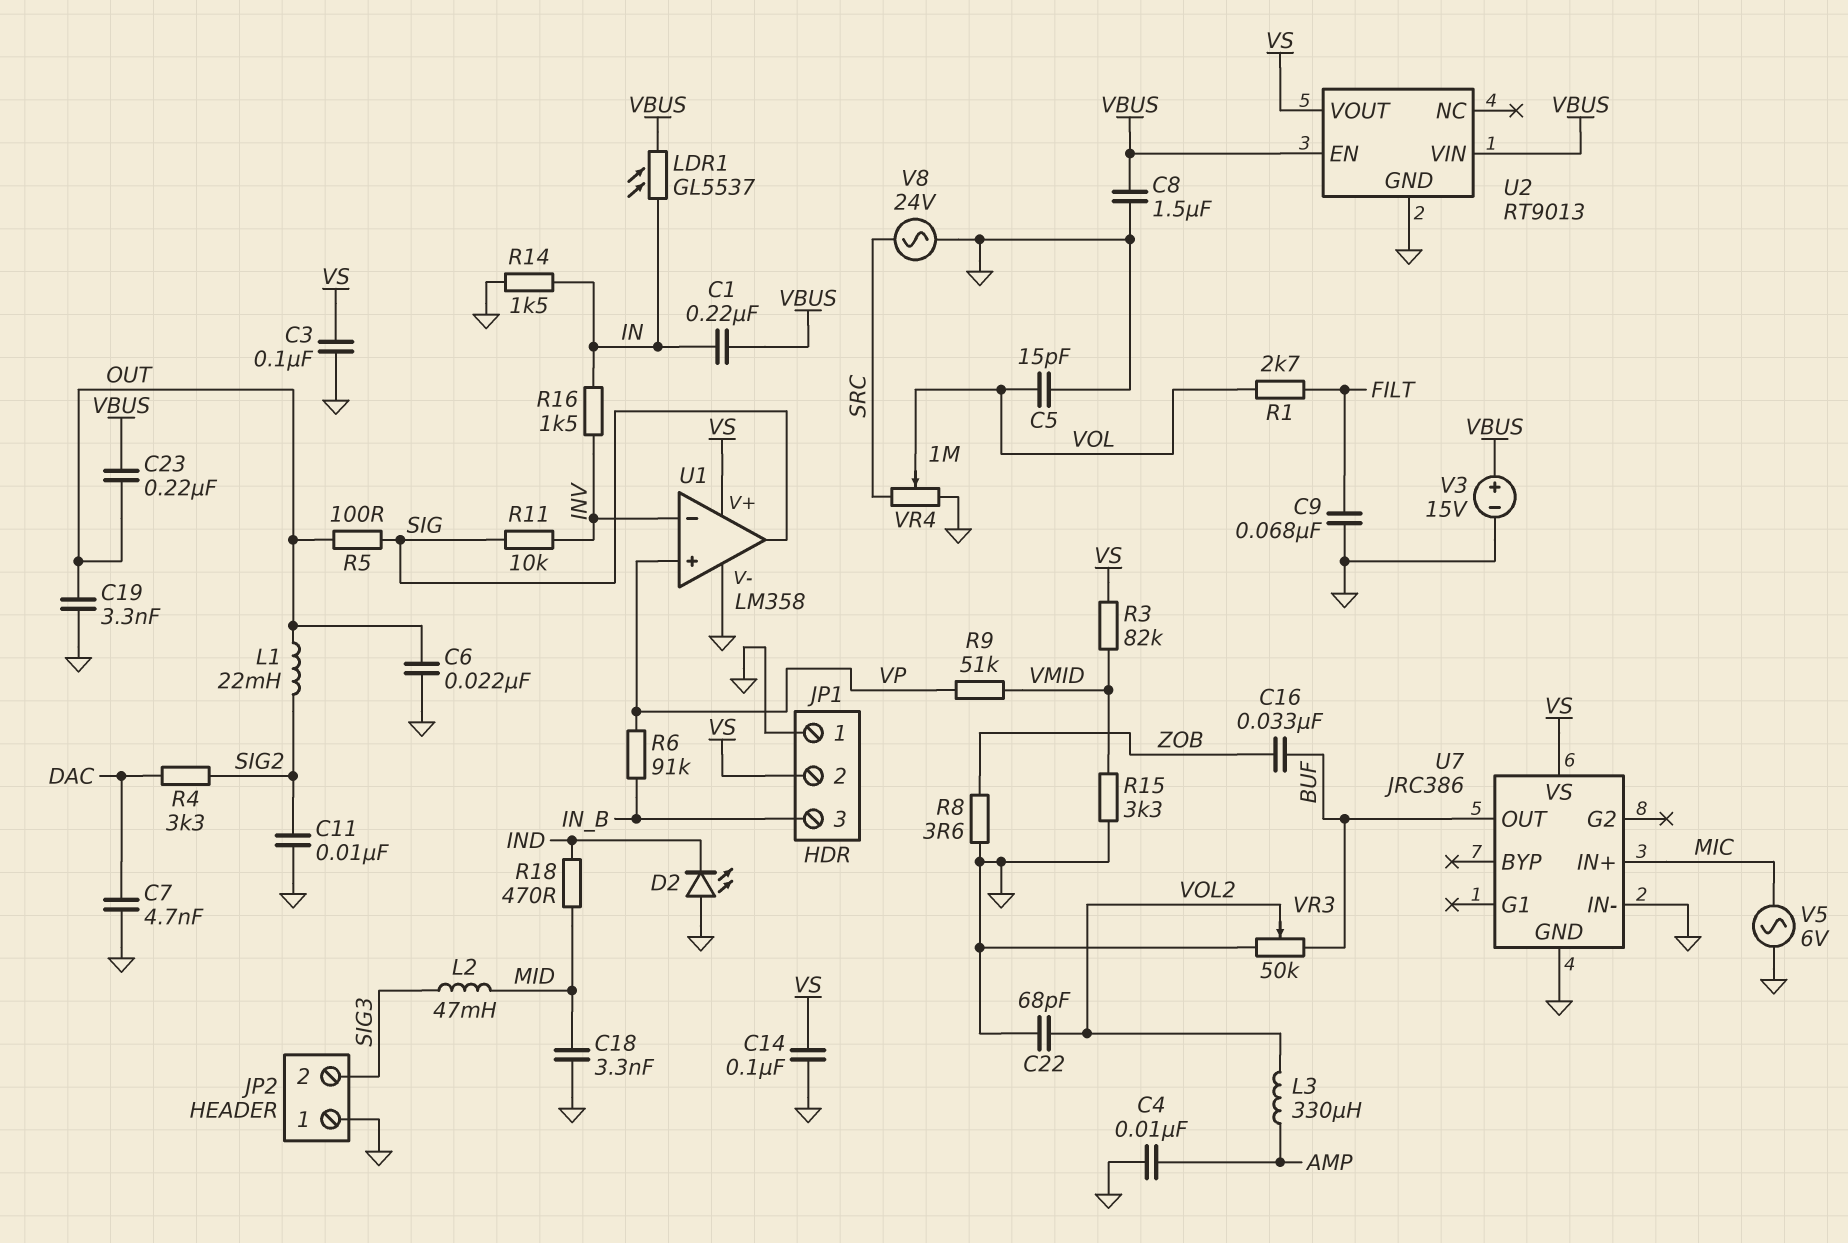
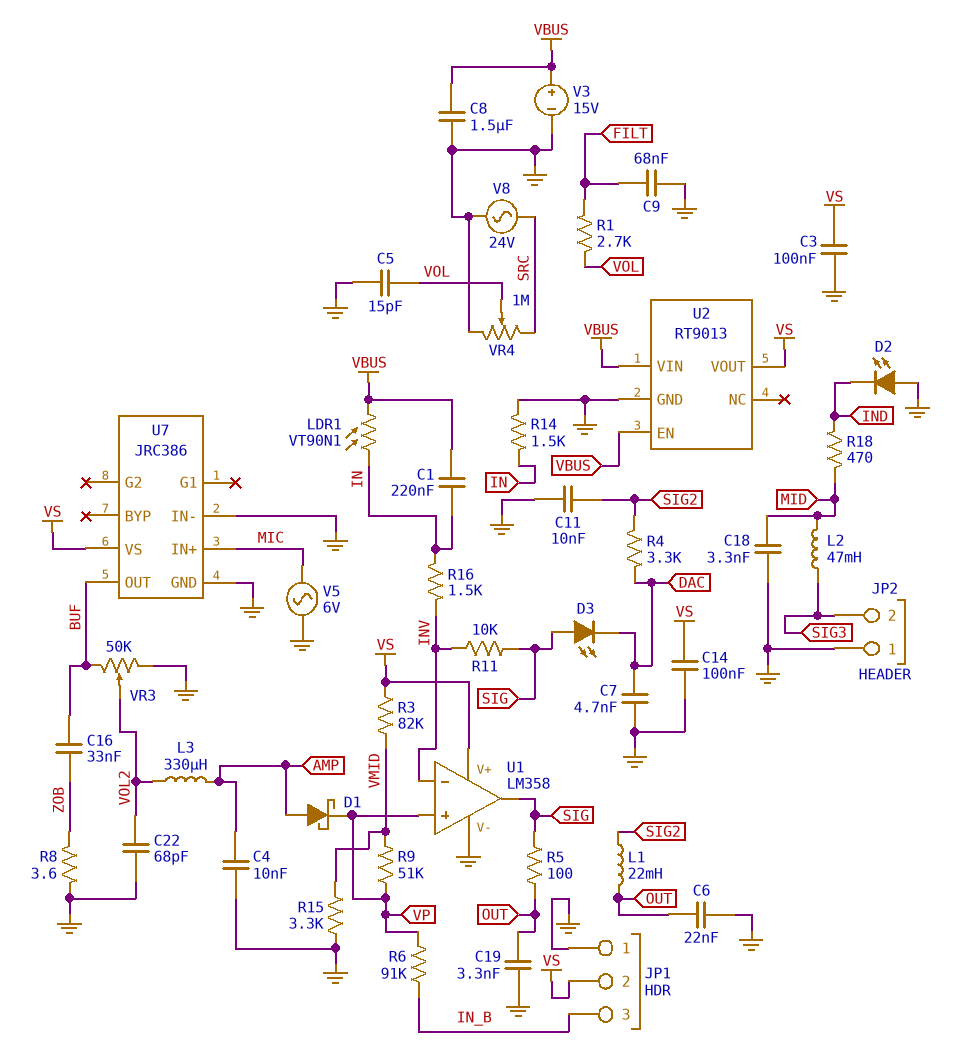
C23: 220nF (OUT, VBUS) -> none
D1: none -> schottky (A AMP, K VP)
D3: none -> LED (A SIG, K DAC)
LDR1: GL5537 (IN, VBUS) -> VT90N1 (IN, VBUS)

